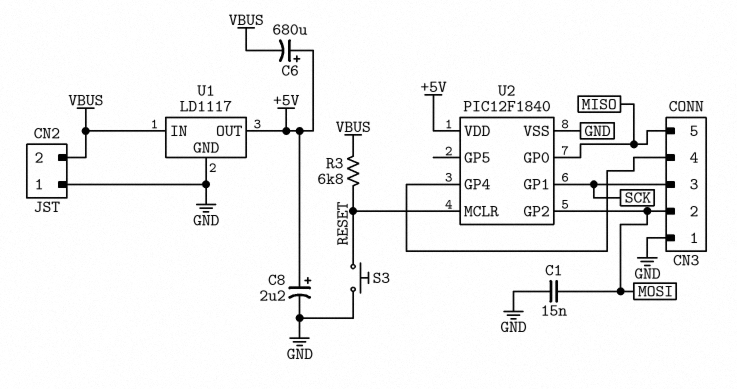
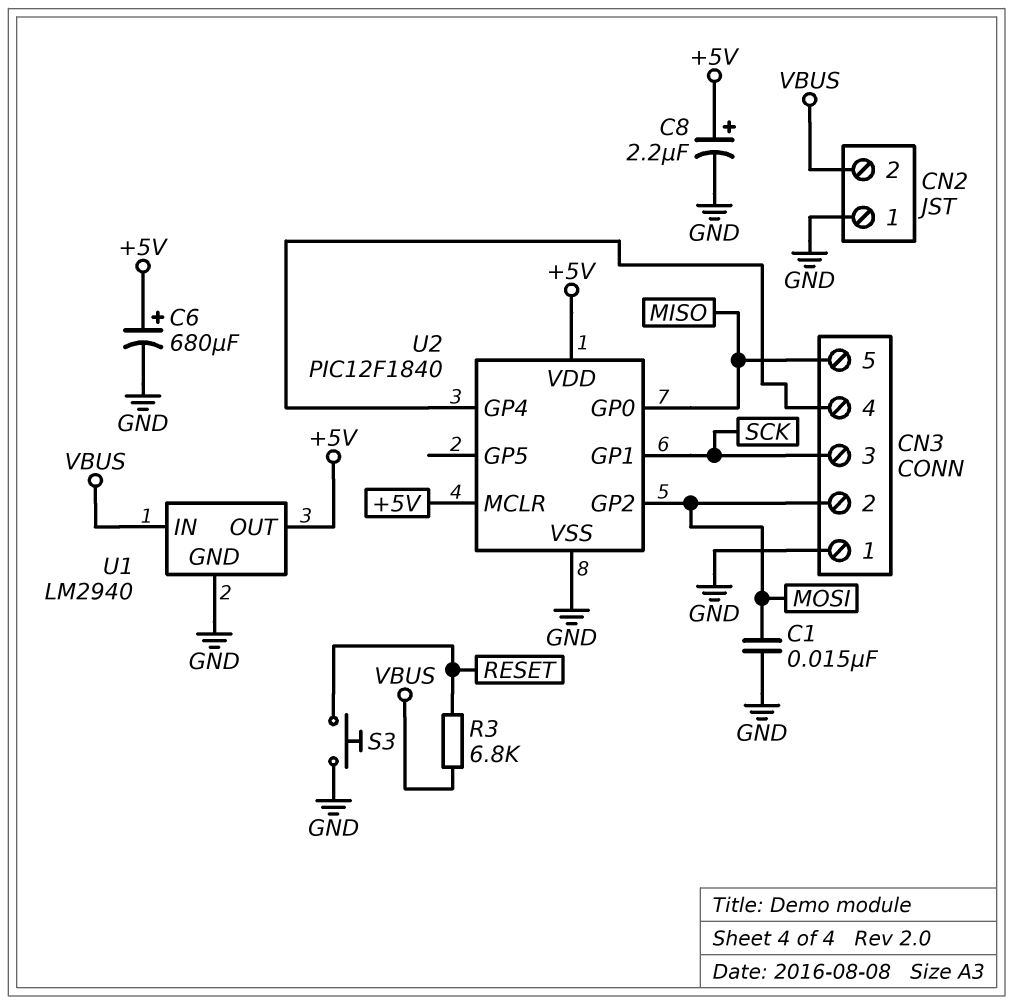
C6: 680uF (plus +5V, minus VBUS) -> 680uF (plus +5V, minus GND)
U1: LD1117 -> LM2940
U2 pin MCLR: RESET -> +5V

